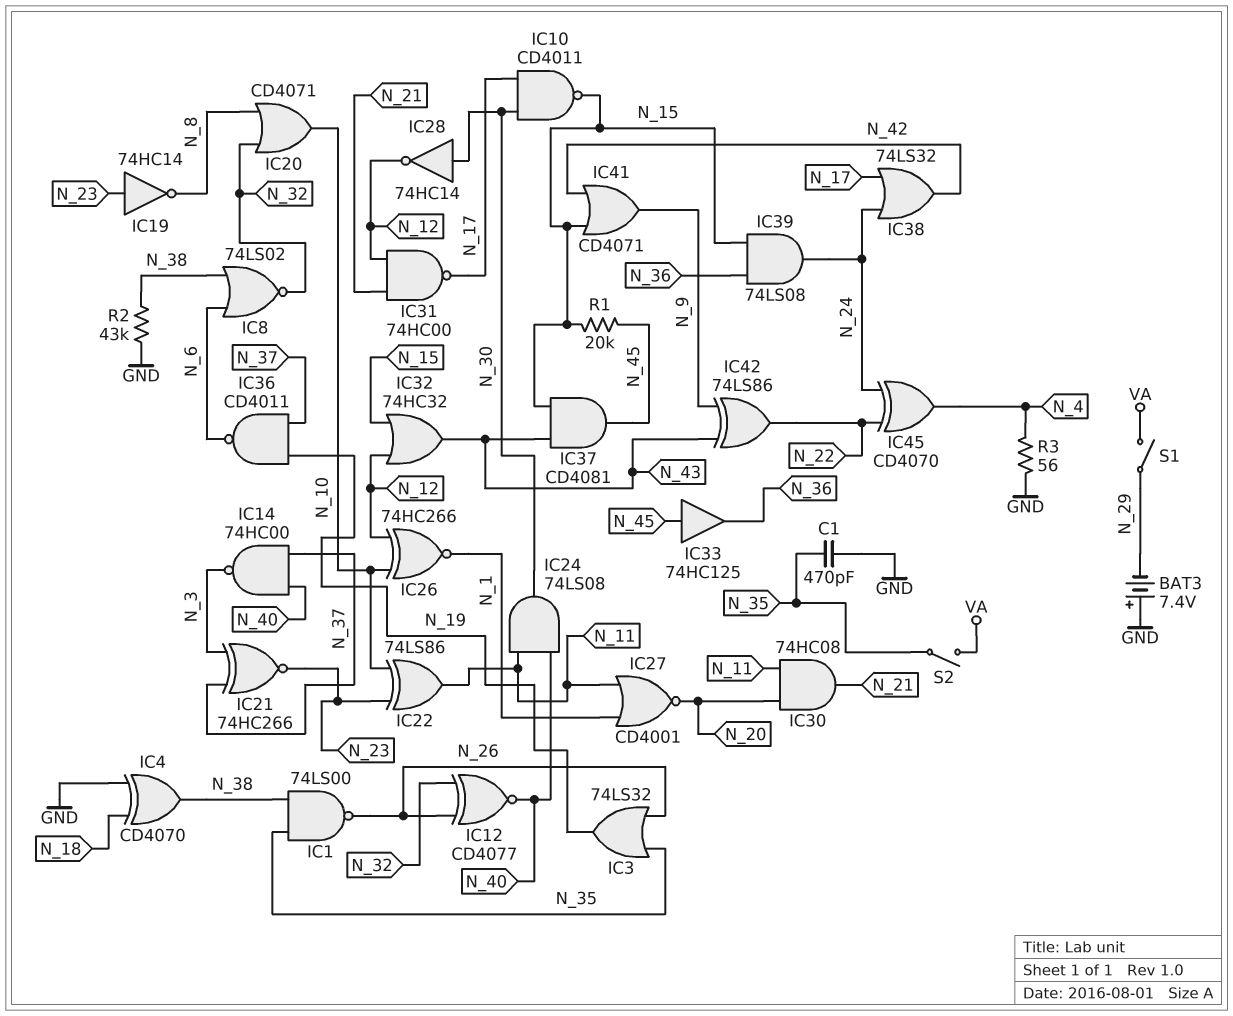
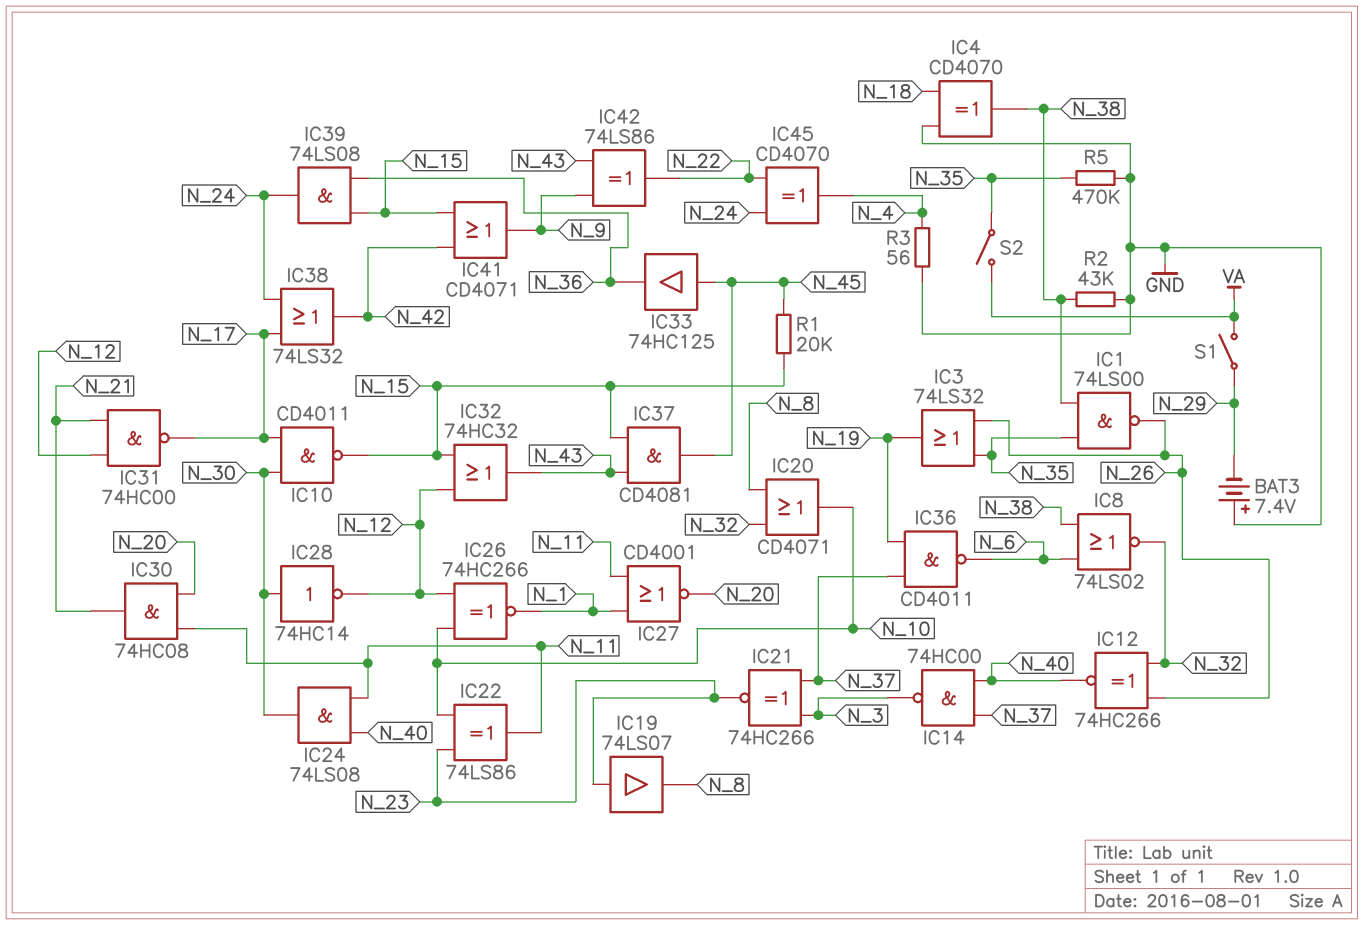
C1: 470pF (GND, N_35) -> none
IC12: XNOR CD4077 (in N_26, in N_32, out N_40) -> XNOR 74HC266 (in N_26, in N_32, out N_40)
IC19: NOT 74HC14 (in N_23, out N_8) -> buffer 74LS07 (in N_23, out N_8)
R5: none -> 470k (GND, N_35)

